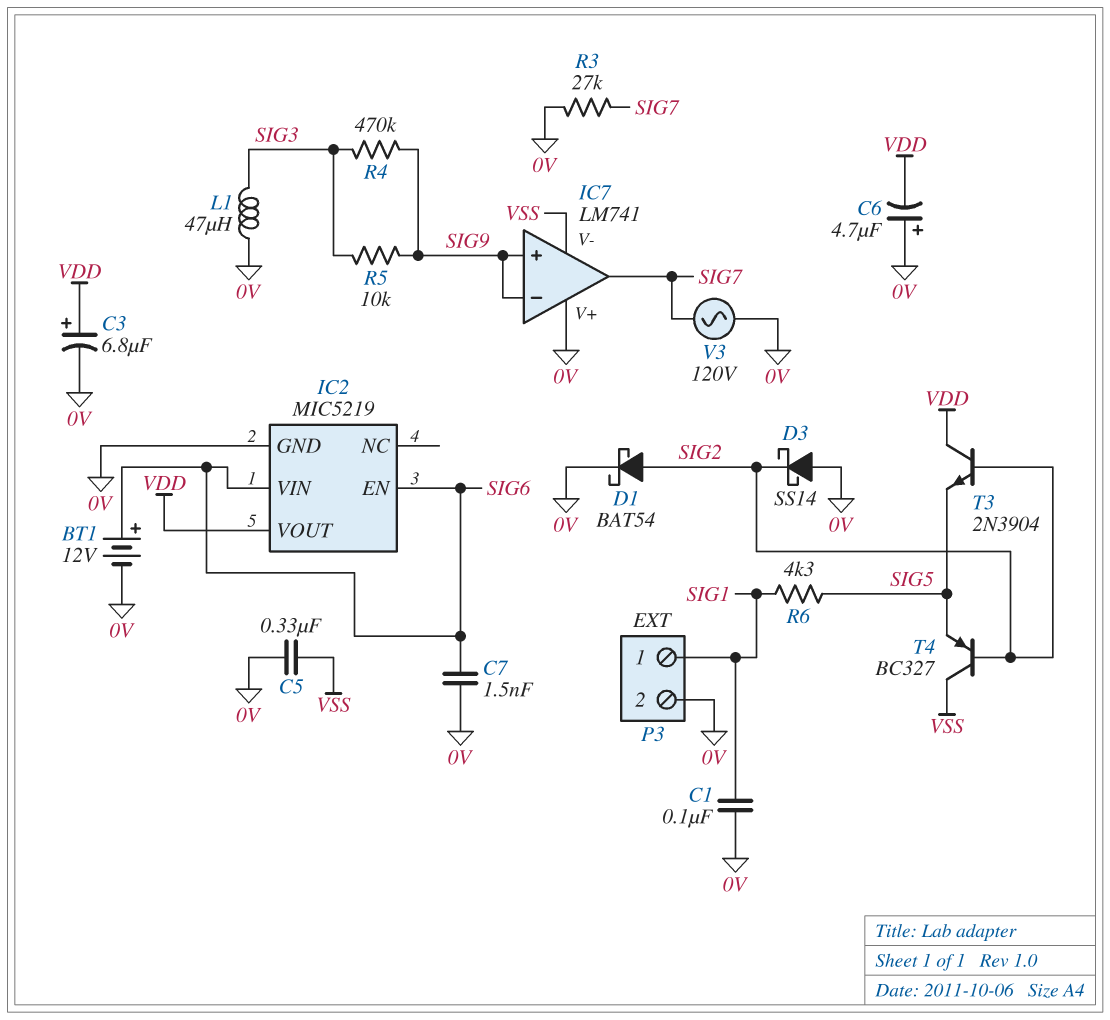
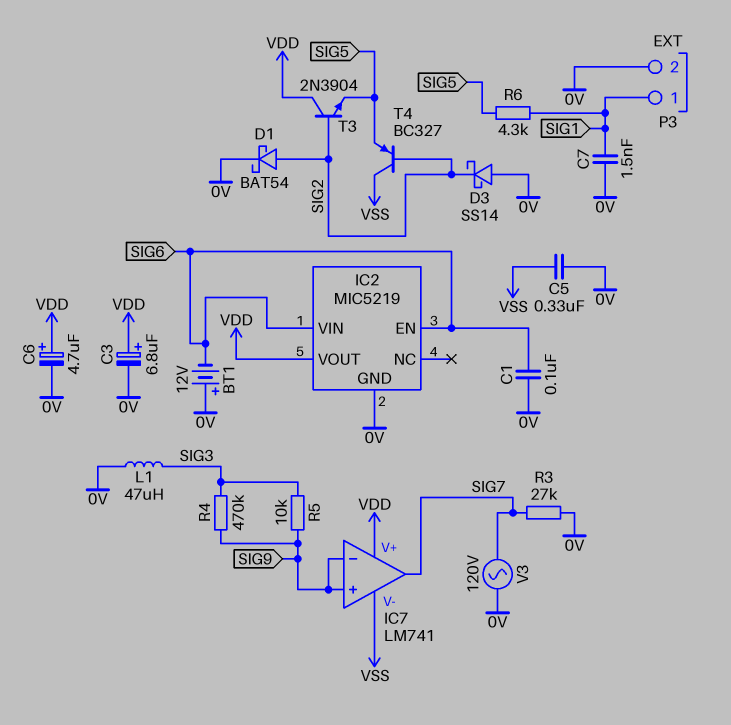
BT1: 12V (plus SIG6, minus 0V) -> 12V (plus 0V, minus SIG6)
C1: 100nF (0V, SIG1) -> 100nF (0V, SIG6)
C6: 4.7uF (plus 0V, minus VDD) -> 4.7uF (plus VDD, minus 0V)
C7: 1.5nF (0V, SIG6) -> 1.5nF (0V, SIG1)
IC7 pin V+: 0V -> VDD

